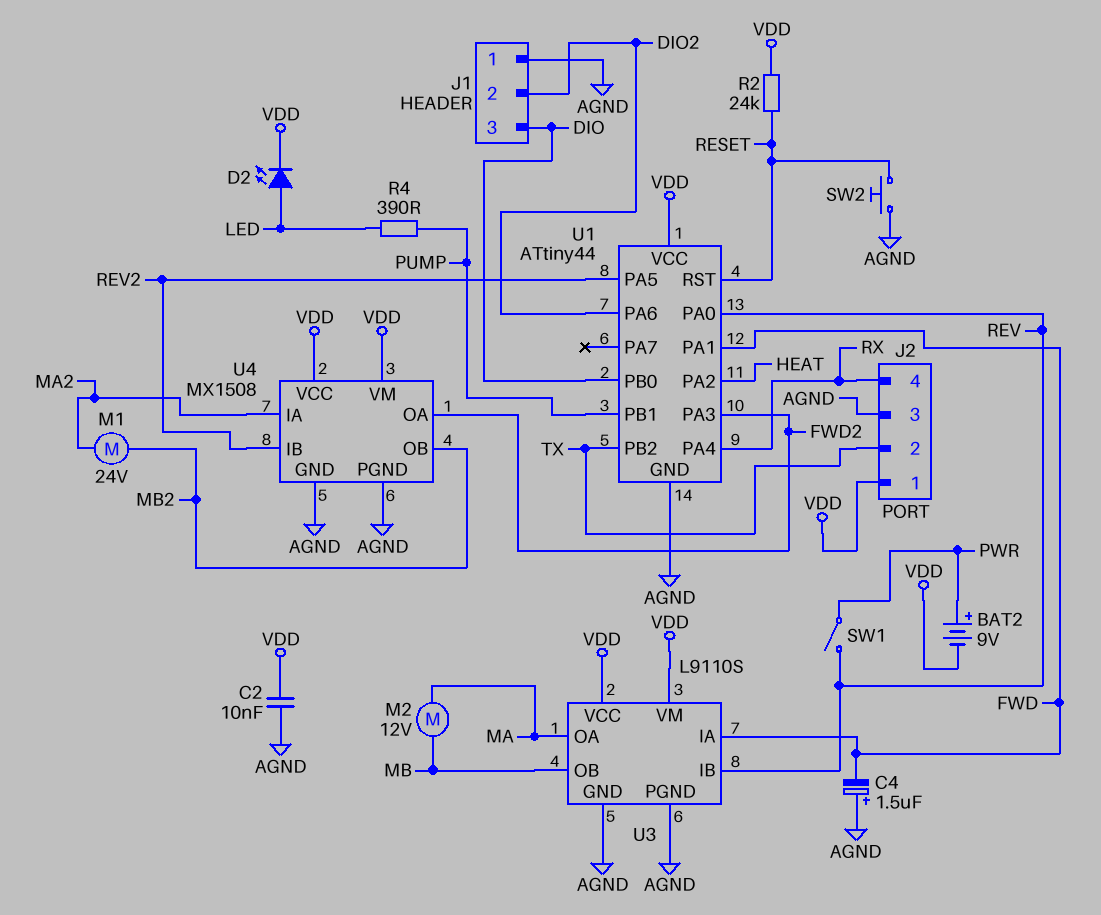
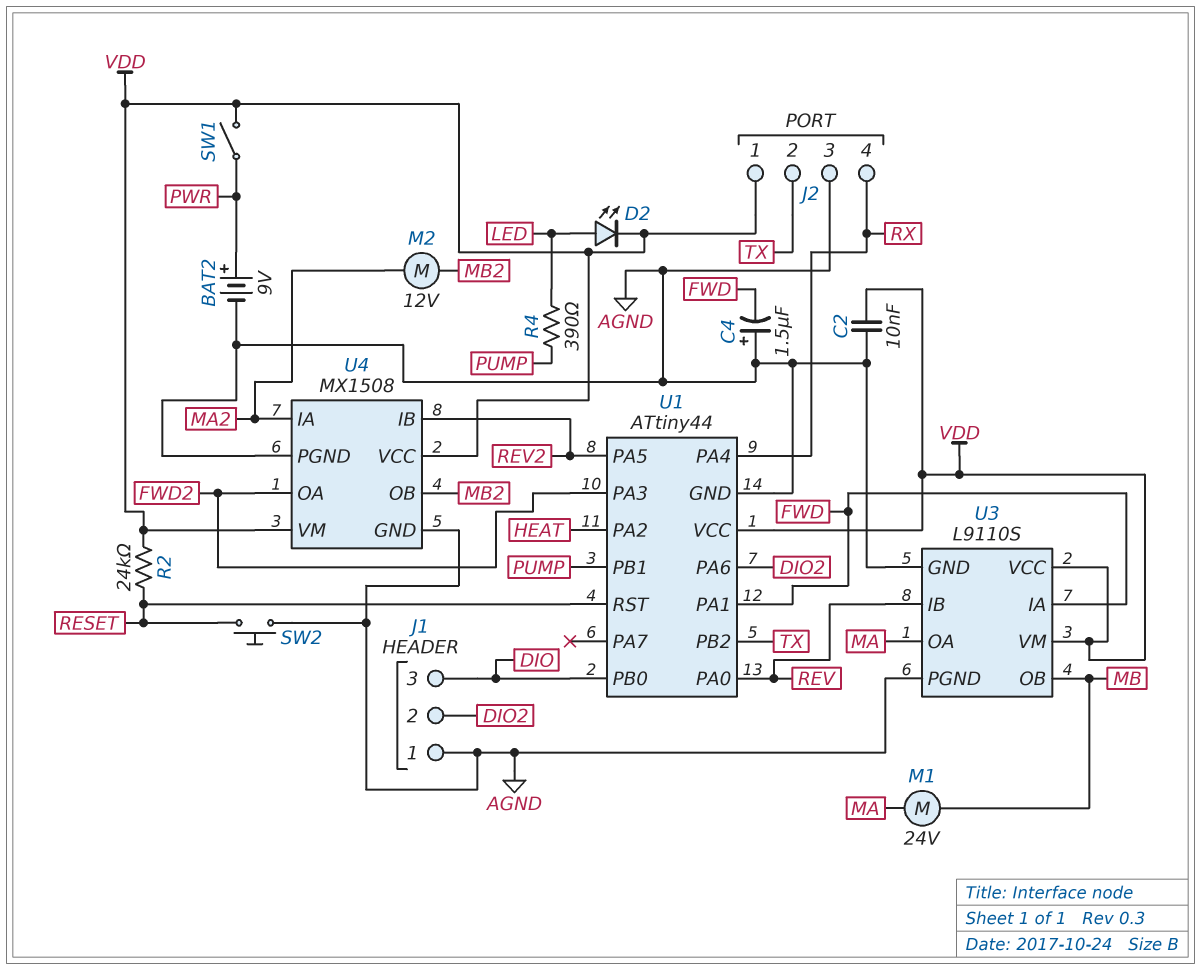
BAT2: 9V (plus PWR, minus VDD) -> 9V (plus PWR, minus AGND)
M1: motor 24V (MA2, MB2) -> motor 24V (MA, MB)
M2: motor 12V (MA, MB) -> motor 12V (MA2, MB2)
SW1: switch (PWR, REV) -> switch (PWR, VDD)

